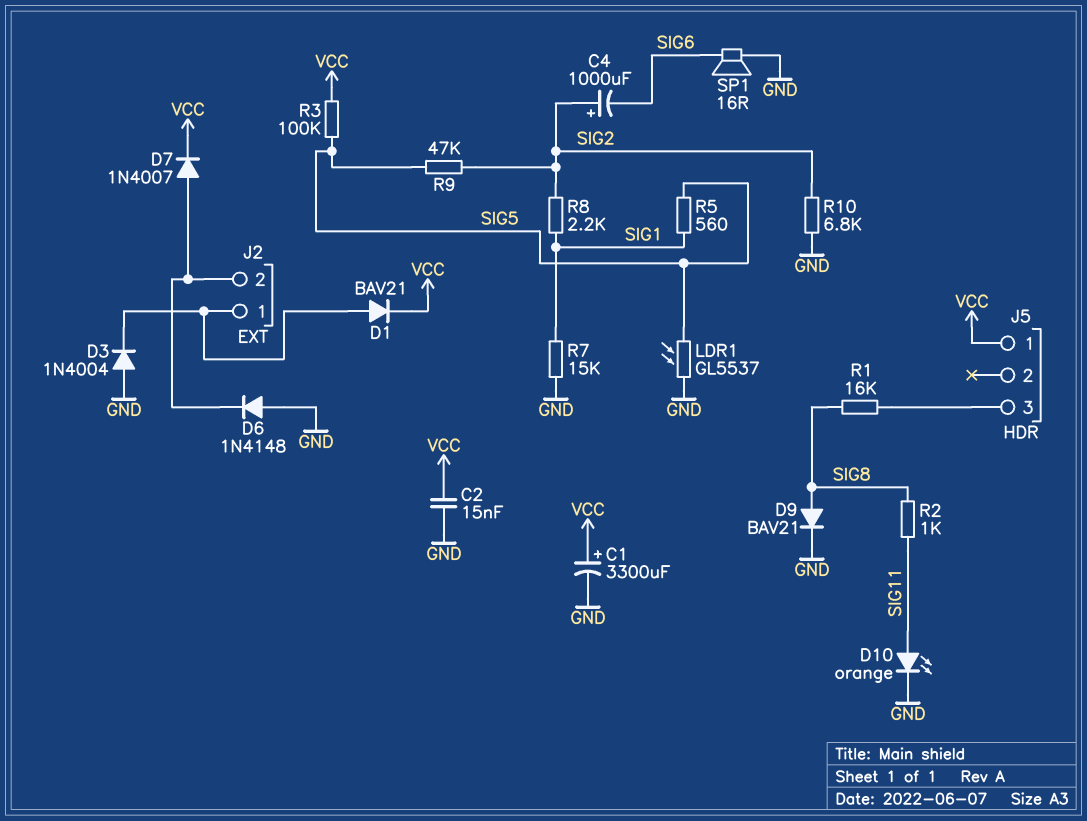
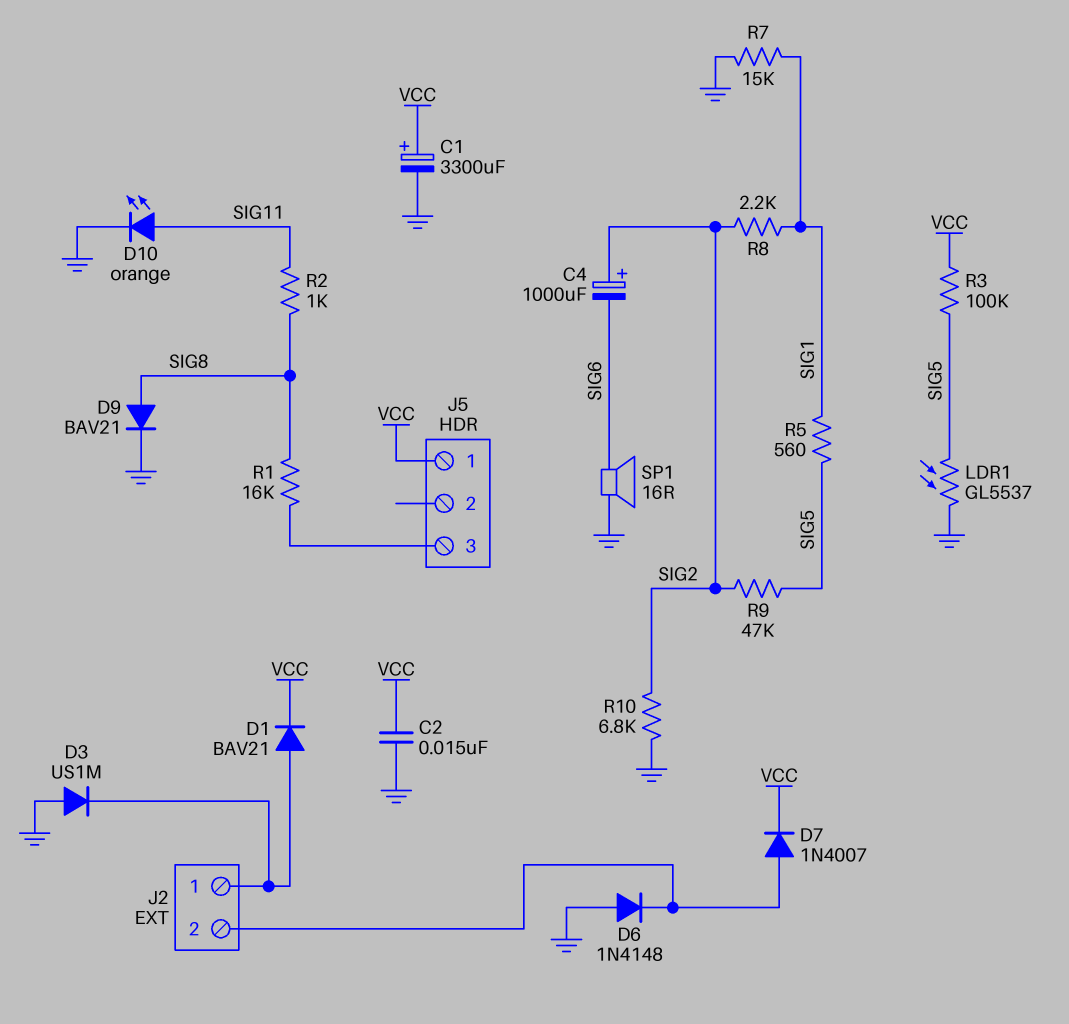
D3: diode 1N4004 (A GND, K J2/1) -> diode US1M (A GND, K J2/1)

